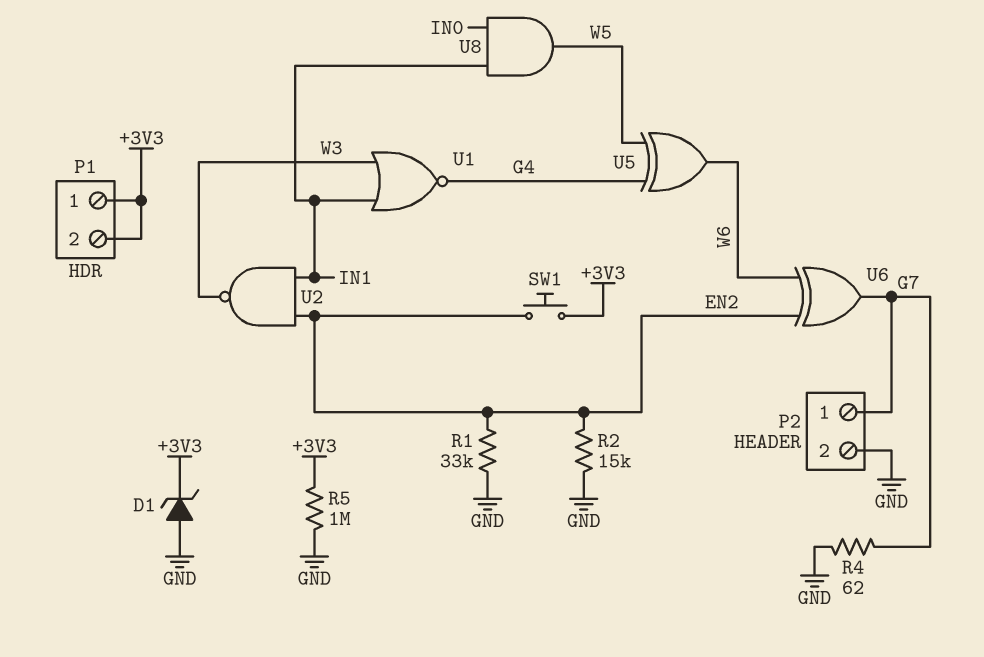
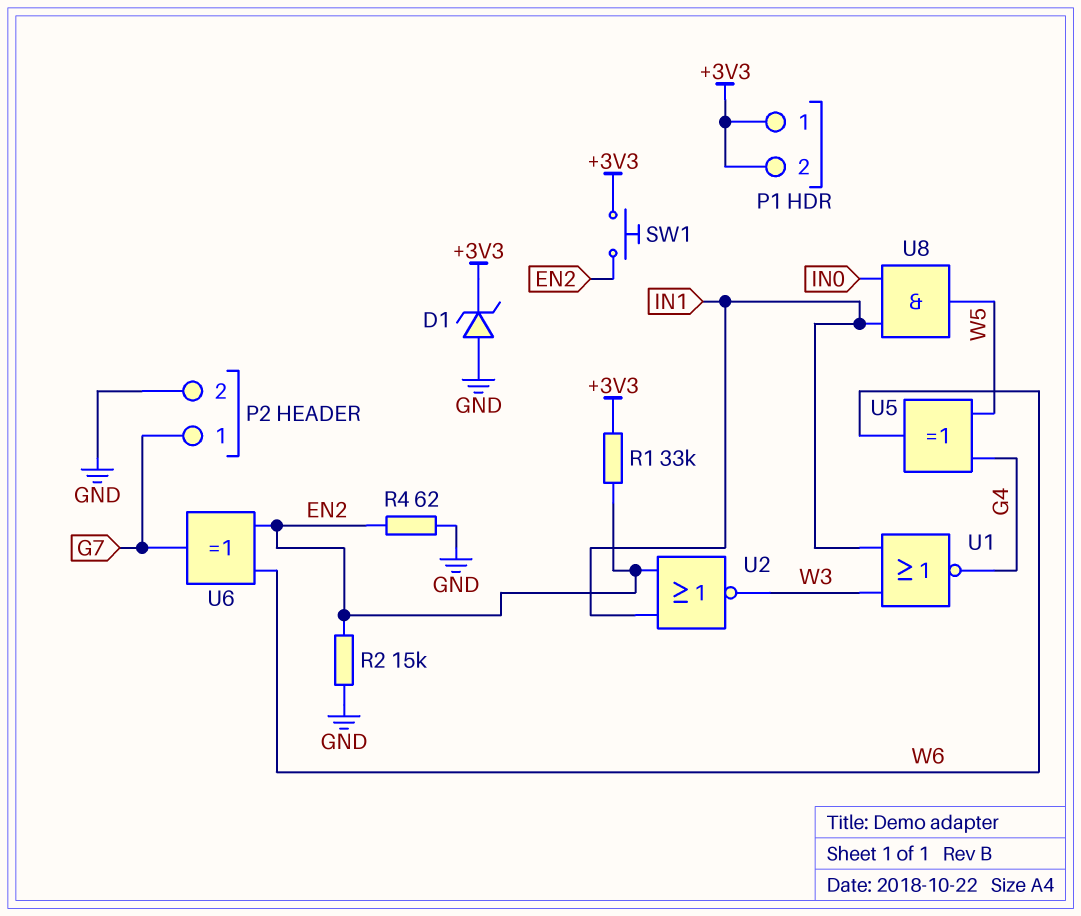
R1: 33k (EN2, GND) -> 33k (+3V3, EN2)
R4: 62 (G7, GND) -> 62 (EN2, GND)
R5: 1M (+3V3, GND) -> none
U2: NAND (in EN2, in IN1, out W3) -> NOR (in EN2, in IN1, out W3)

